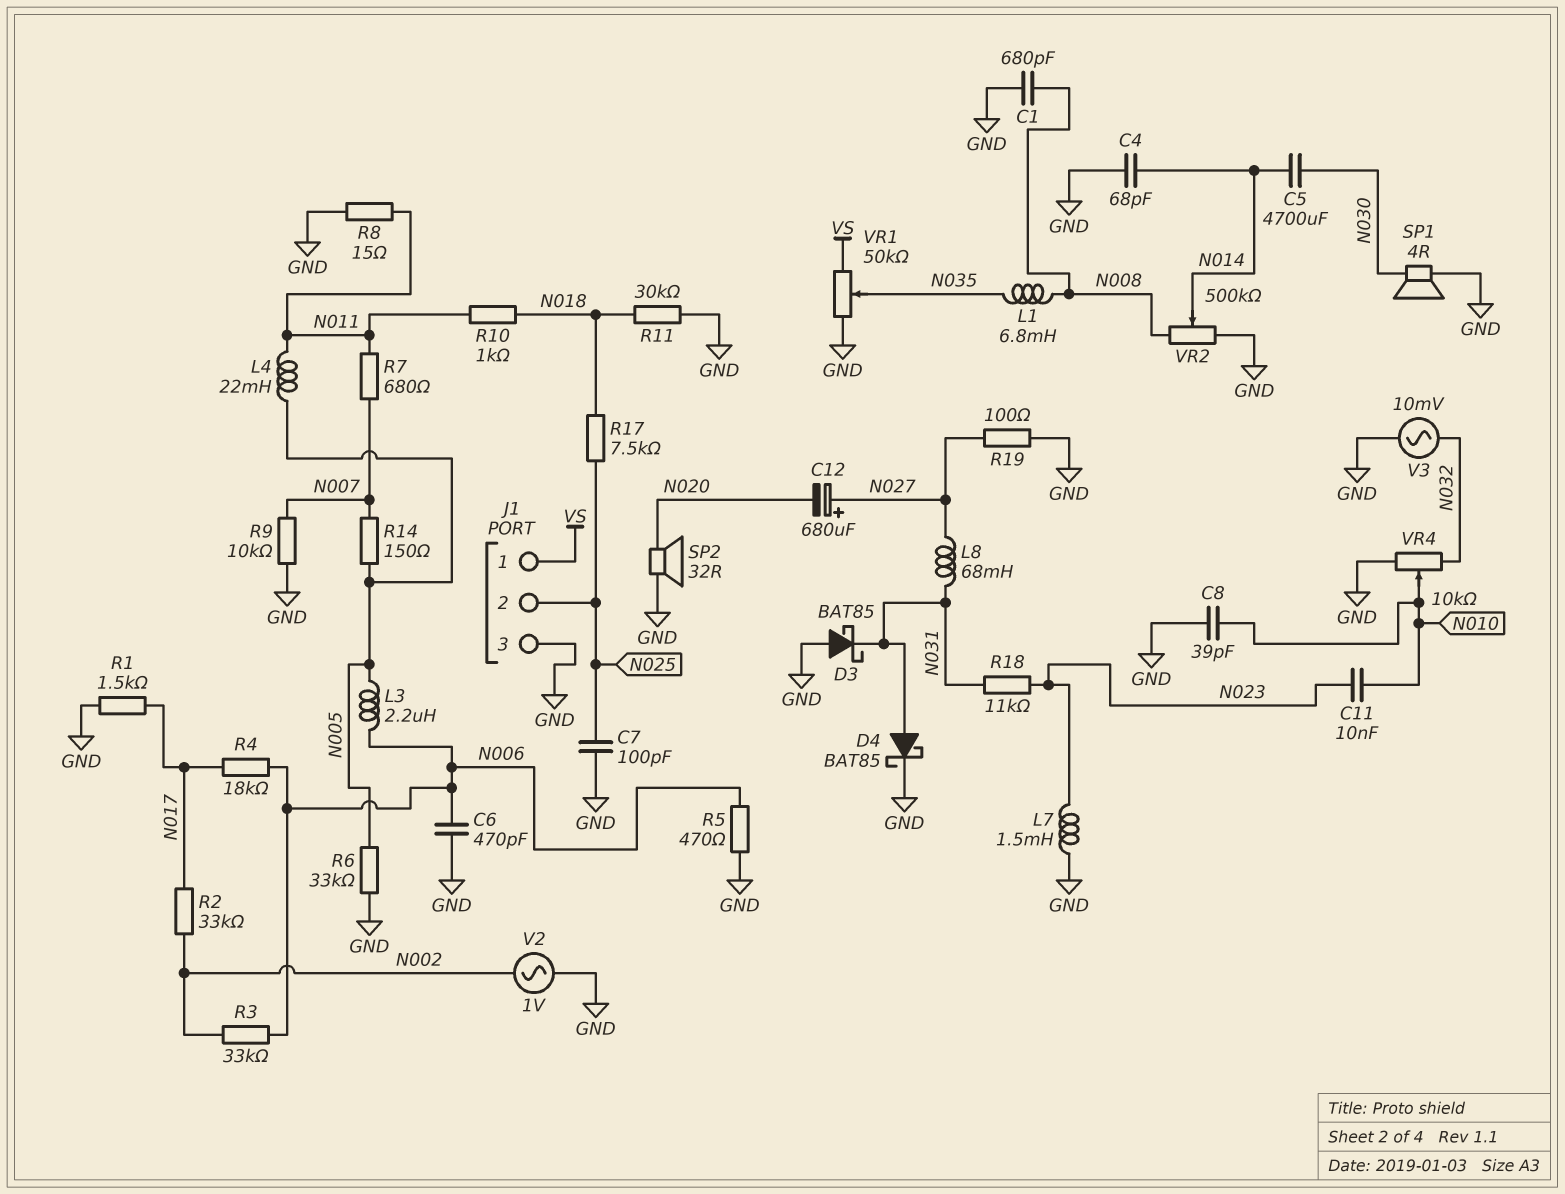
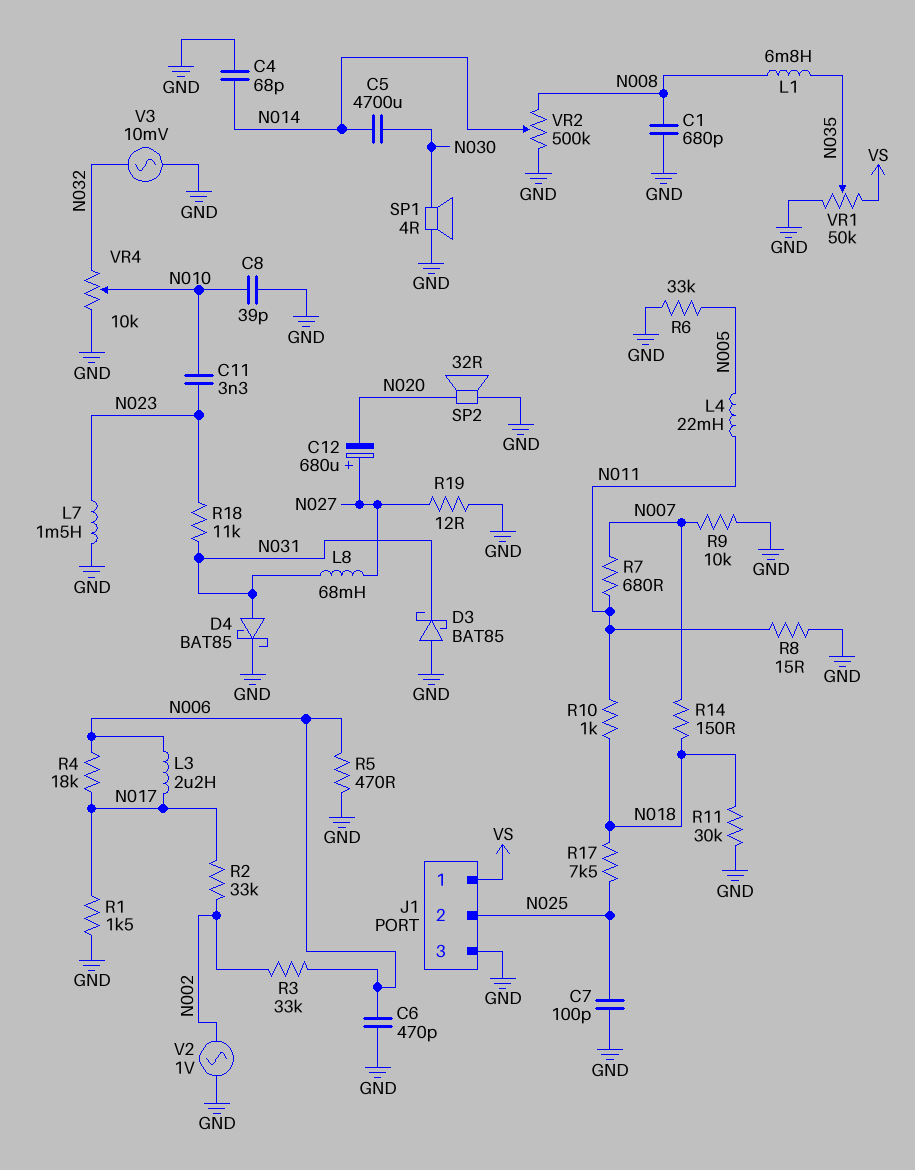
C11: 10nF (N010, N023) -> 3.3nF (N010, N023)
L3: 2.2uH (N005, N006) -> 2.2uH (N006, N017)
R14: 150 (N005, N007) -> 150 (N007, N018)
R19: 100 (GND, N027) -> 12 (GND, N027)

